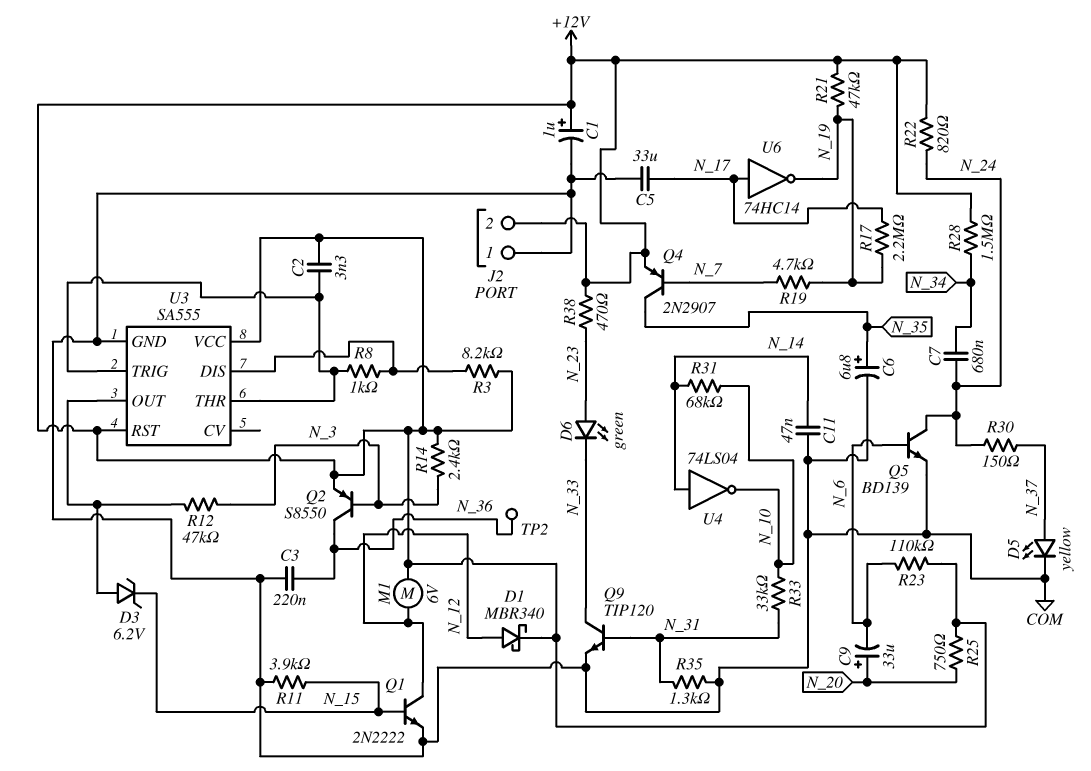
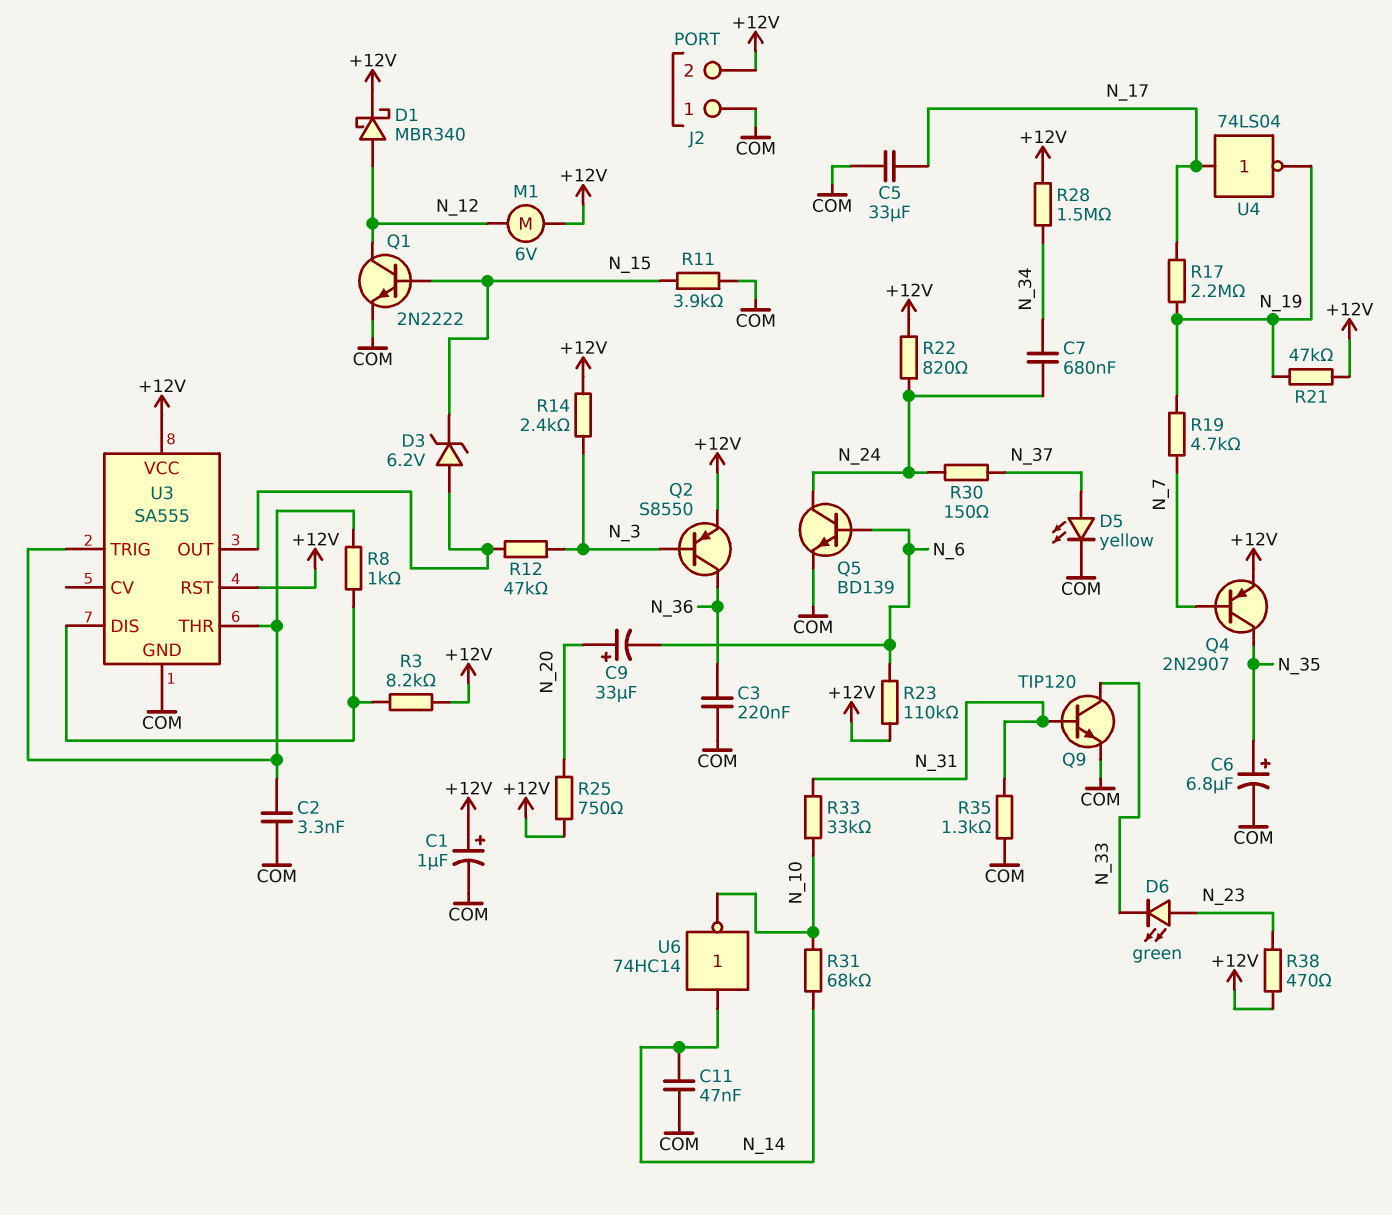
C2: 3.3nF (+12V, U3/THR) -> 3.3nF (COM, U3/THR)
TP2: test point (N_36) -> none
U4: NOT 74LS04 (in N_14, out N_10) -> NOT 74LS04 (in N_17, out N_19)
U6: NOT 74HC14 (in N_17, out N_19) -> NOT 74HC14 (in N_14, out N_10)

